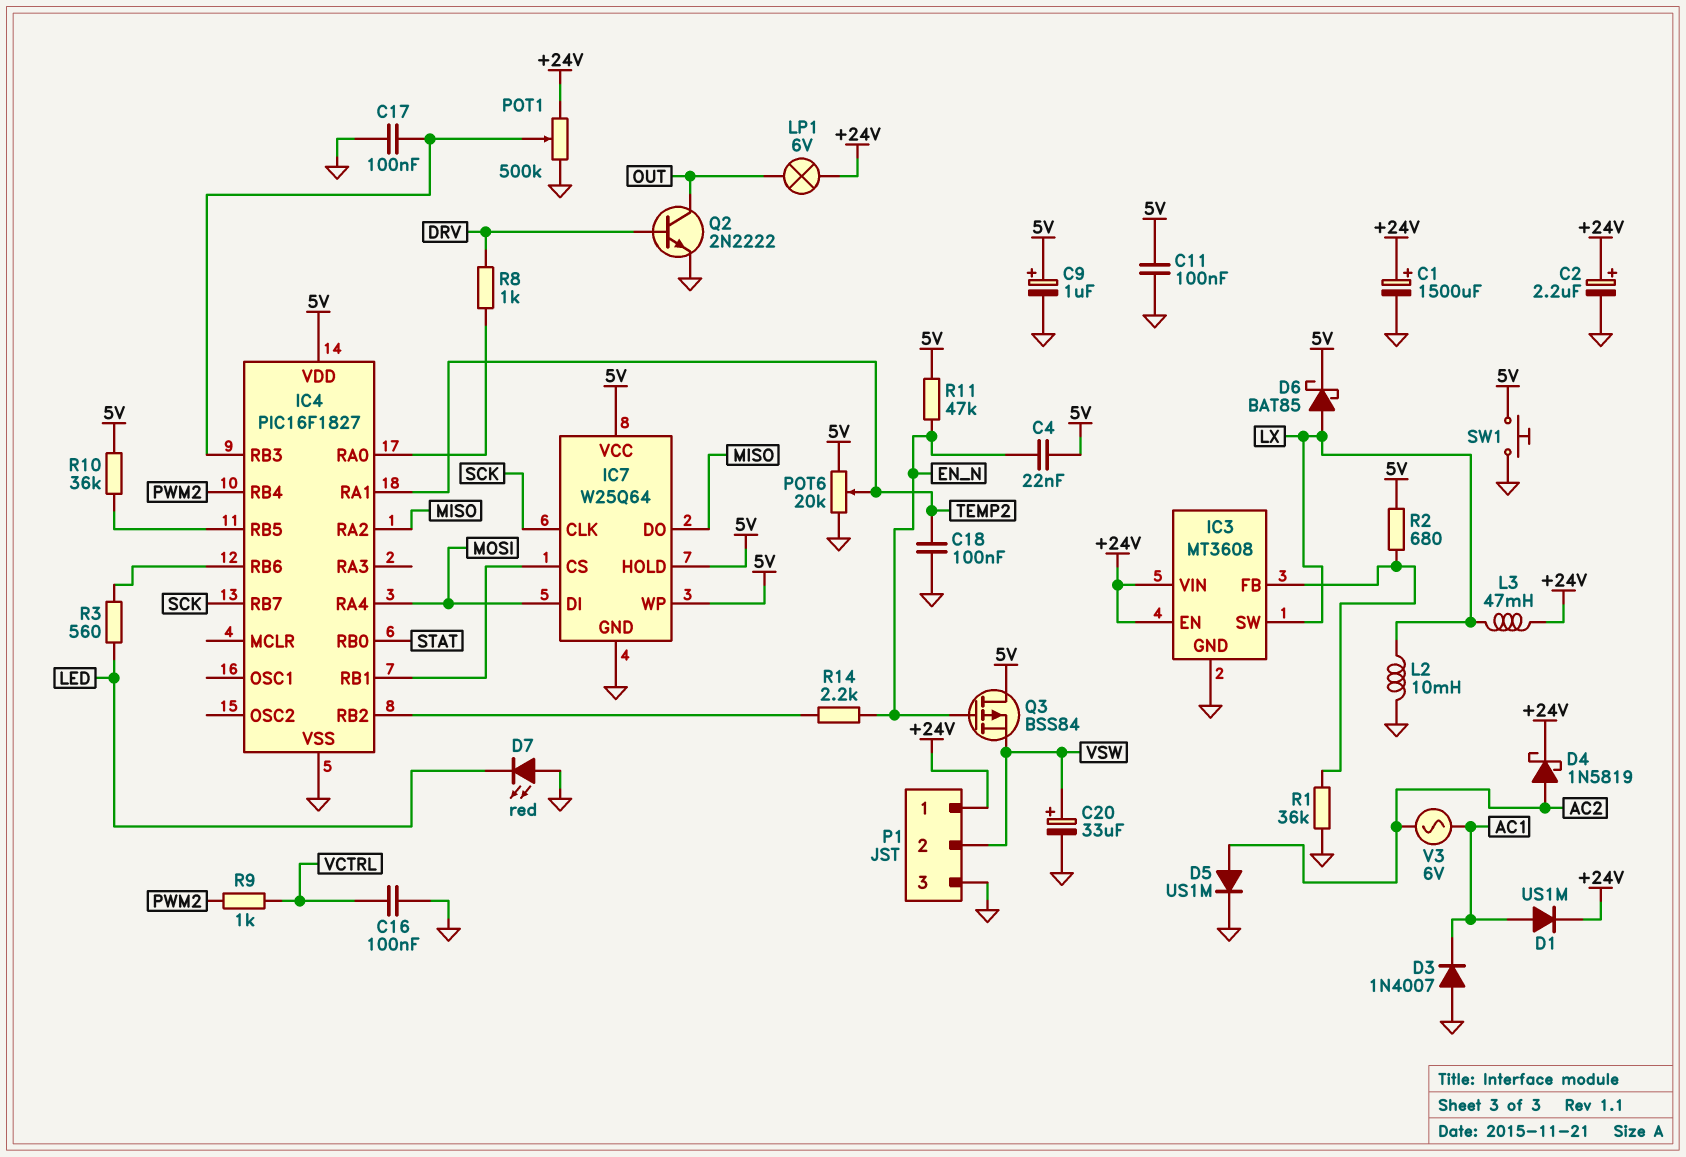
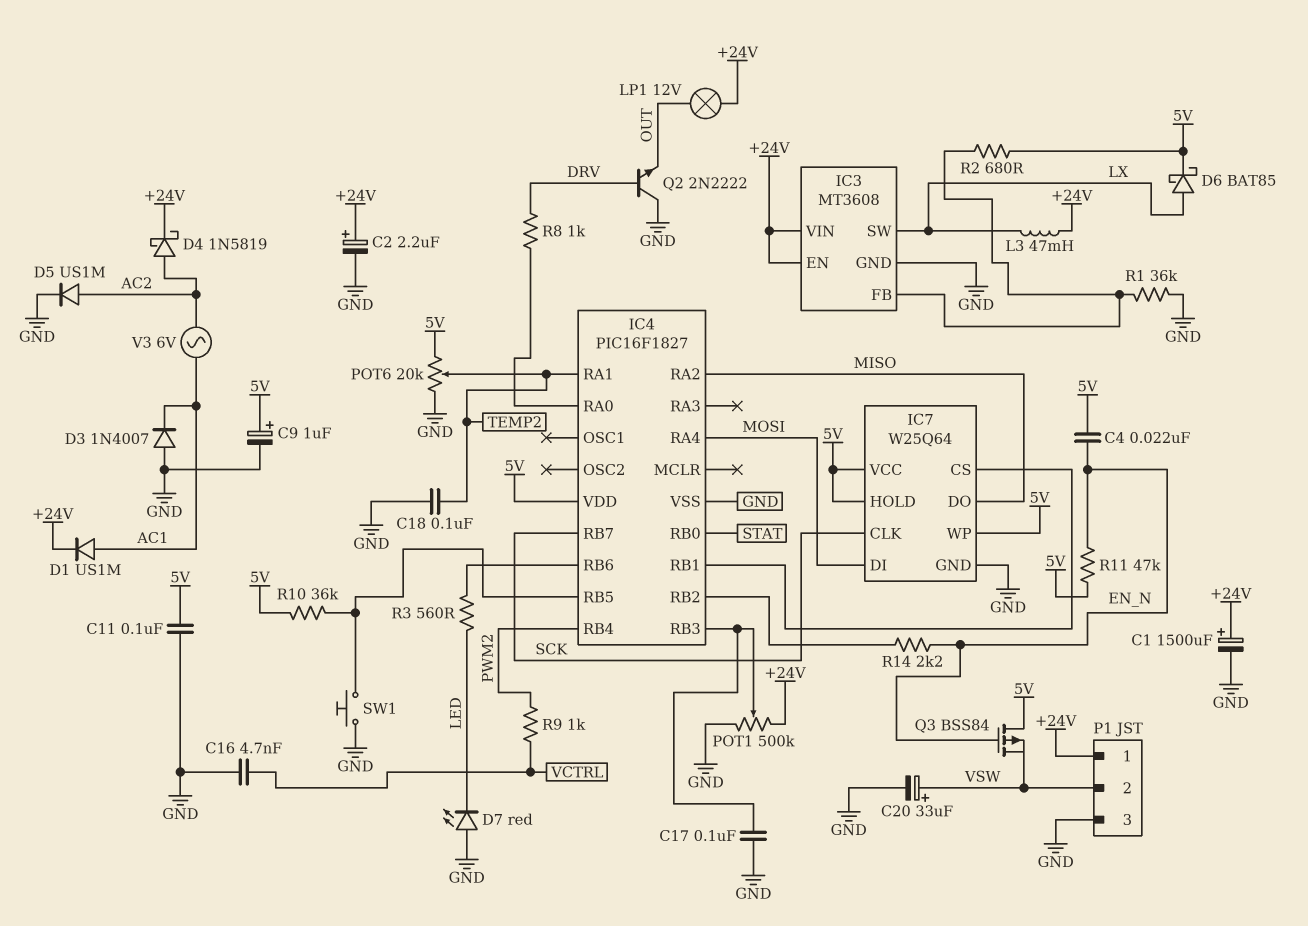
C16: 100nF (GND, VCTRL) -> 4.7nF (GND, VCTRL)
L2: 10mH (GND, LX) -> none
LP1: lamp 6V (+24V, OUT) -> lamp 12V (+24V, OUT)
Q2: NPN 2N2222 (B DRV, C OUT, E GND) -> NPN 2N2222 (B DRV, C GND, E OUT)
SW1: button (5V, GND) -> button (GND, IC4/RB5)

